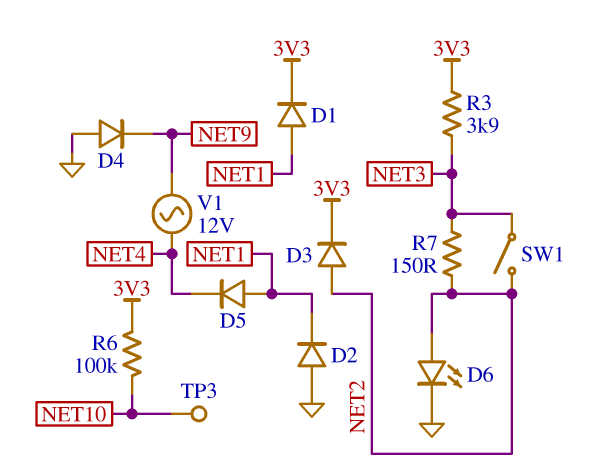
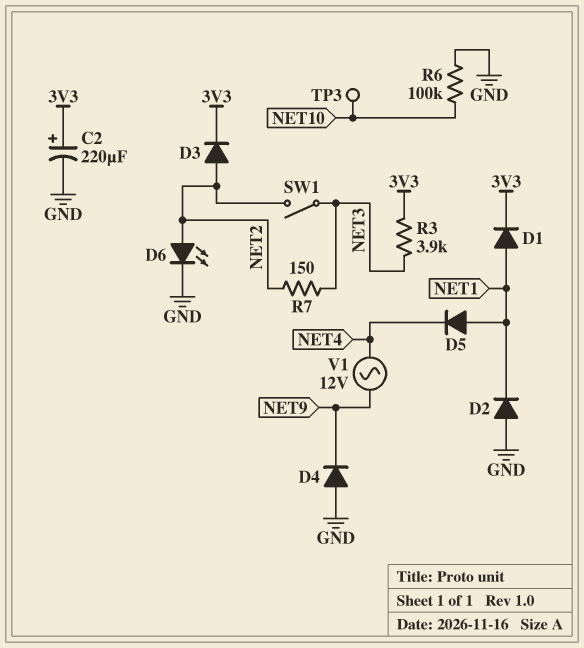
C2: none -> 220uF (plus 3V3, minus GND)
R6: 100k (3V3, NET10) -> 100k (GND, NET10)

